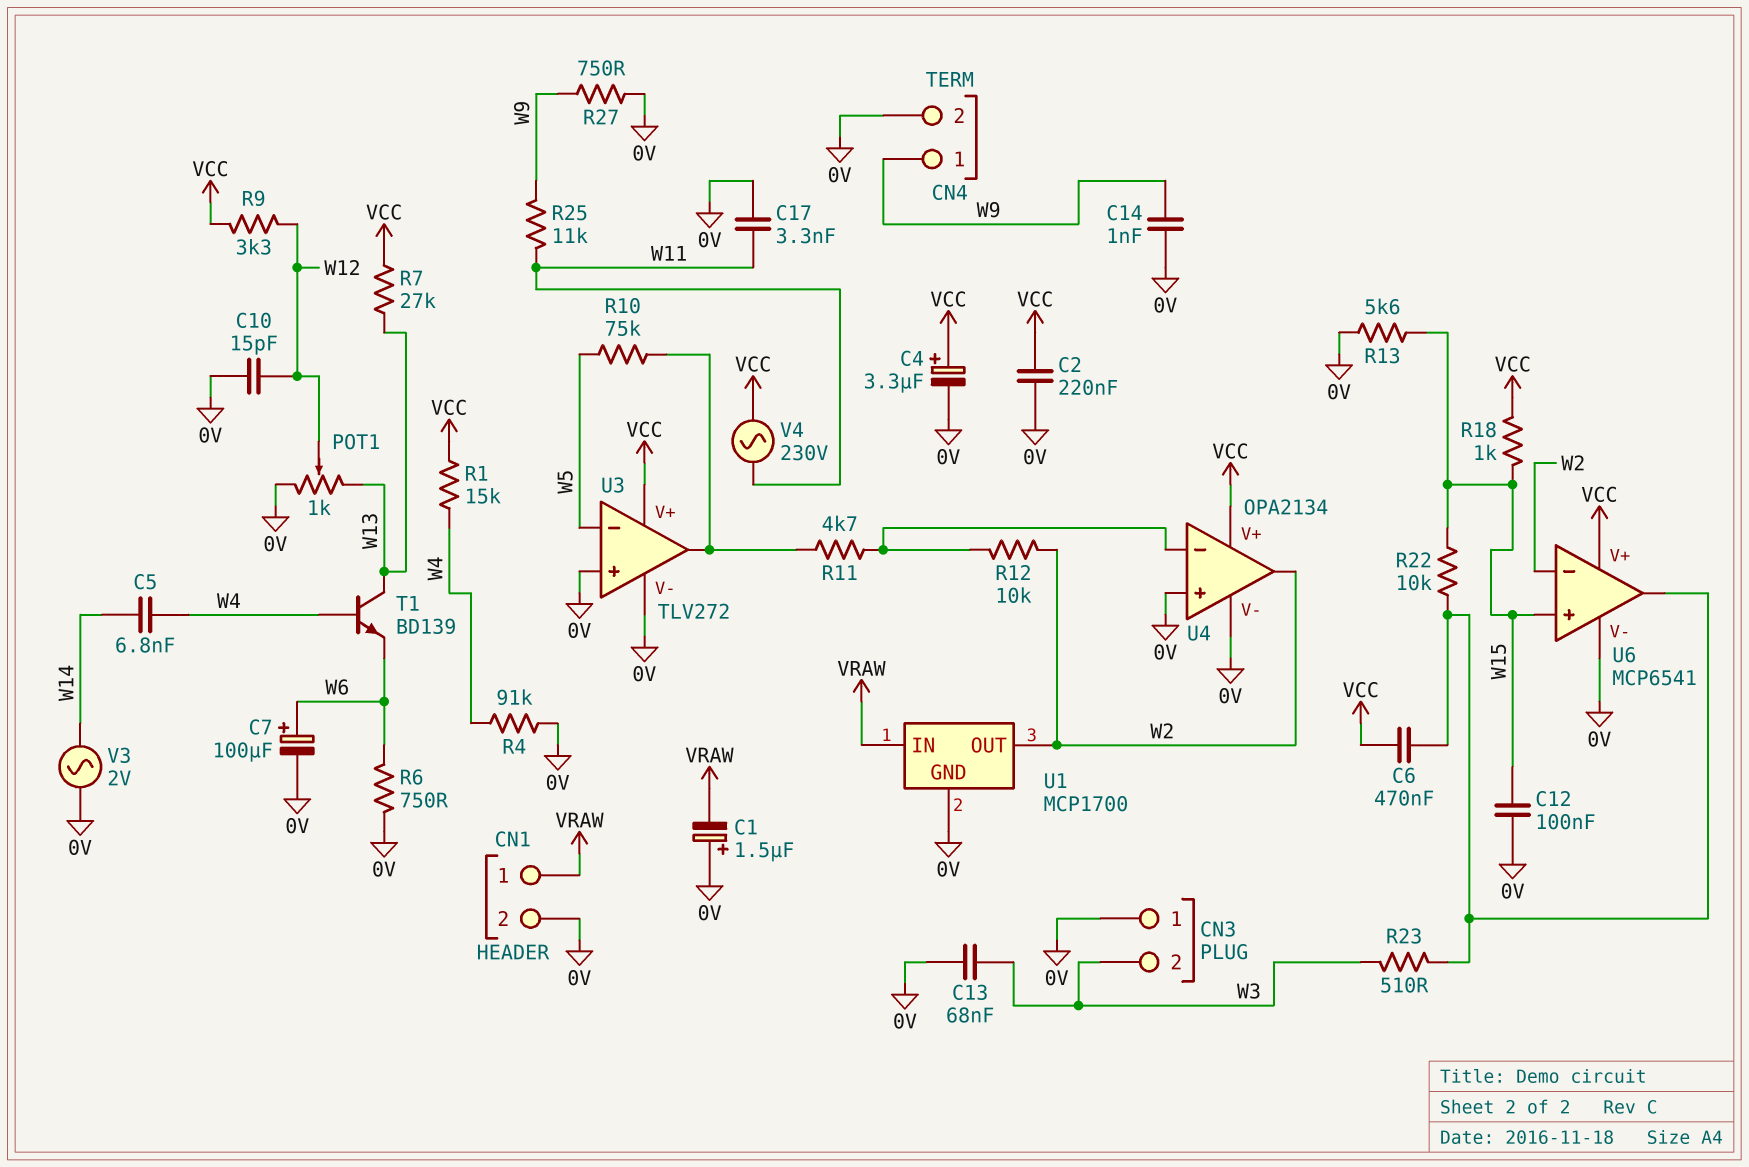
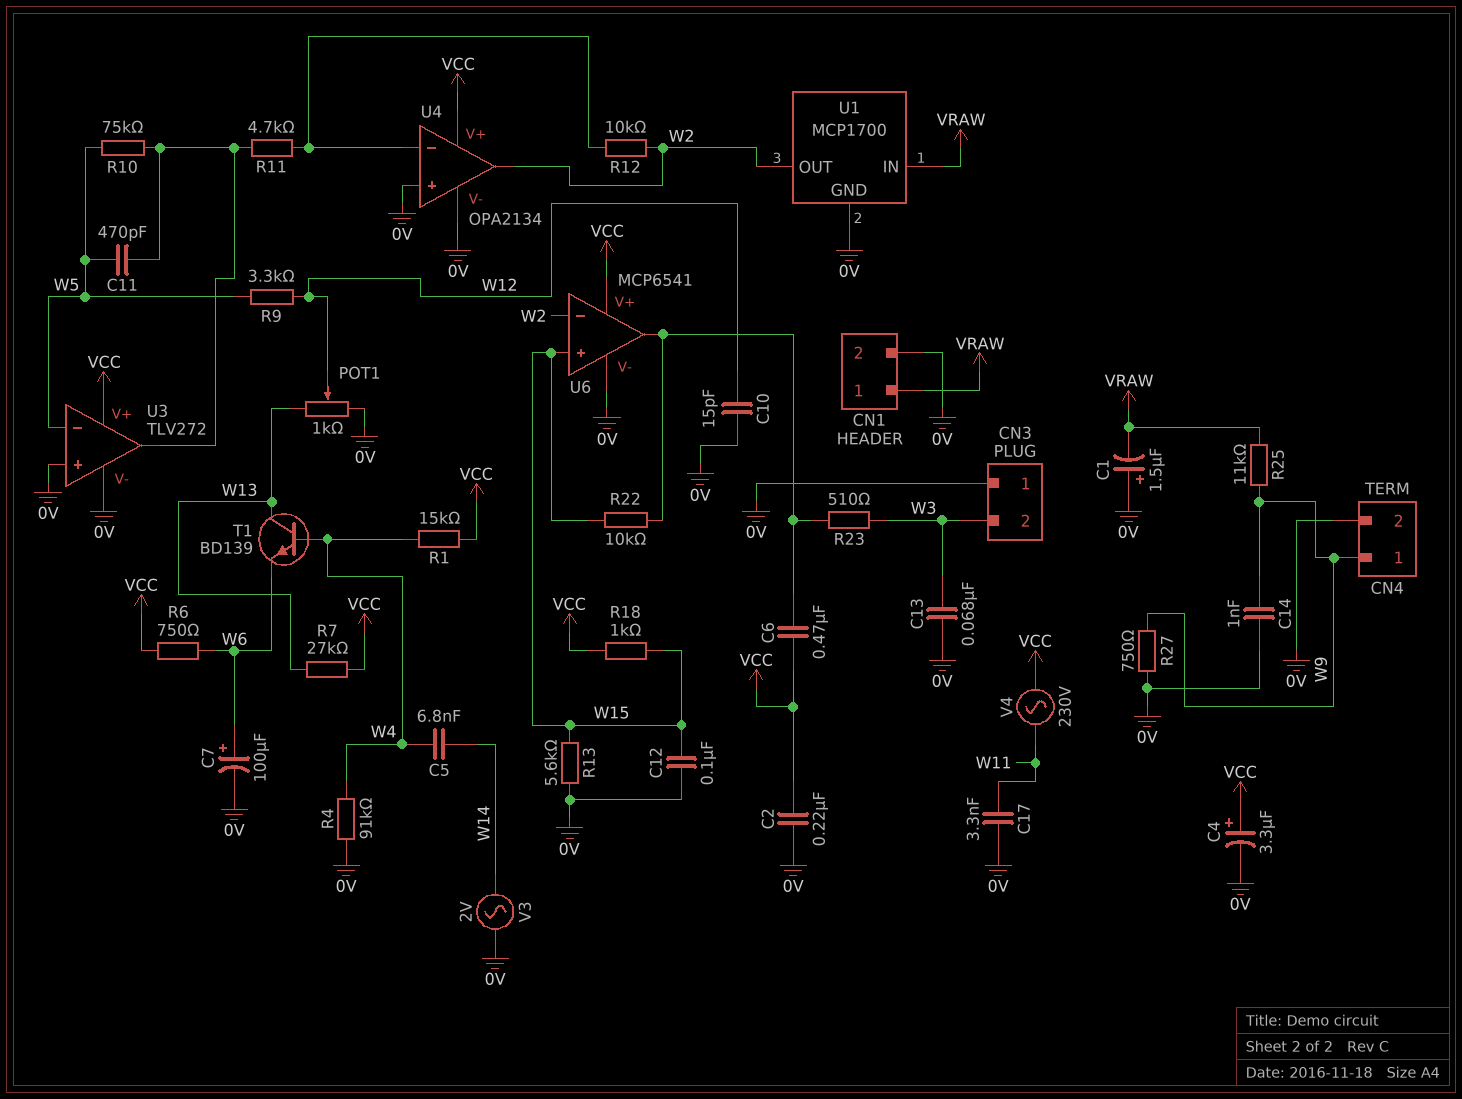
C11: none -> 470pF (U3/out, W5)
R6: 750 (0V, W6) -> 750 (VCC, W6)
R9: 3.3k (VCC, W12) -> 3.3k (W5, W12)
R25: 11k (W9, W11) -> 11k (VRAW, W9)

